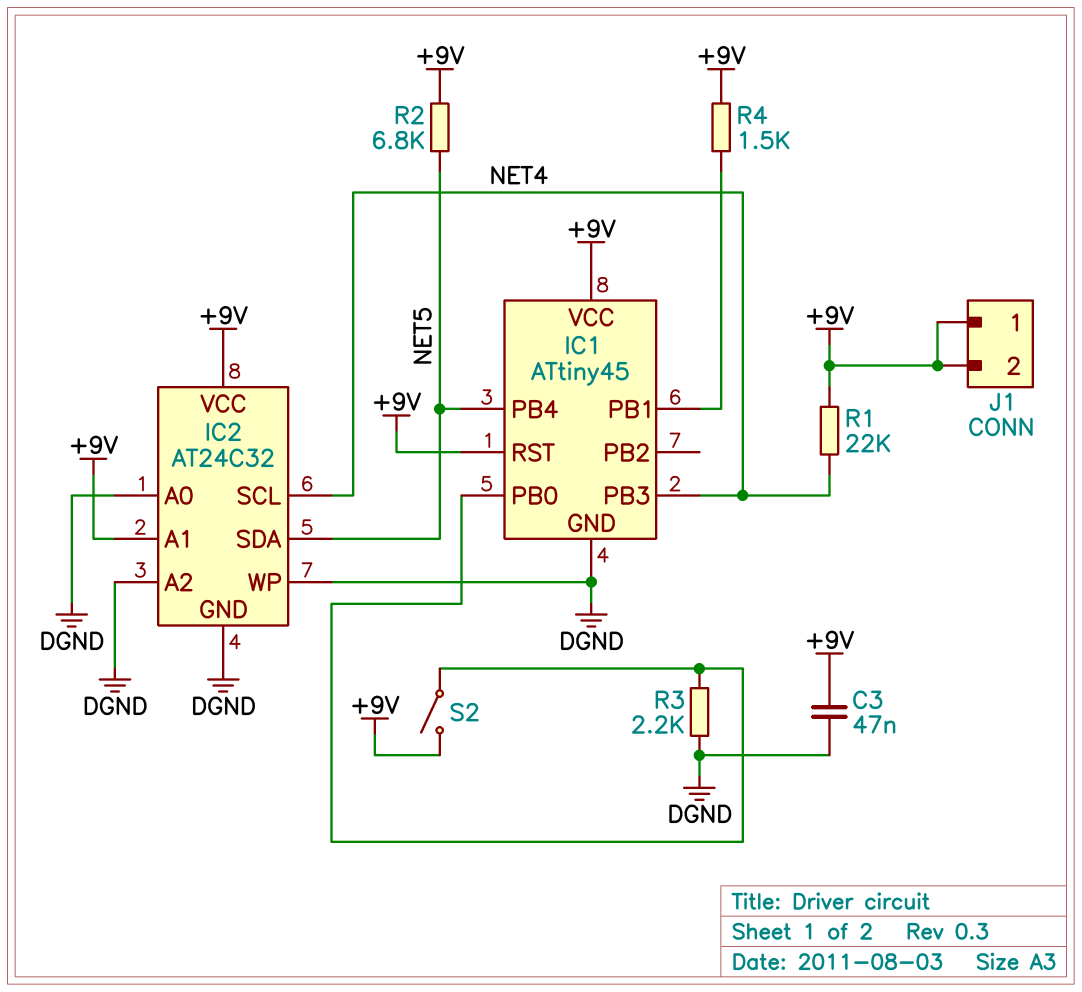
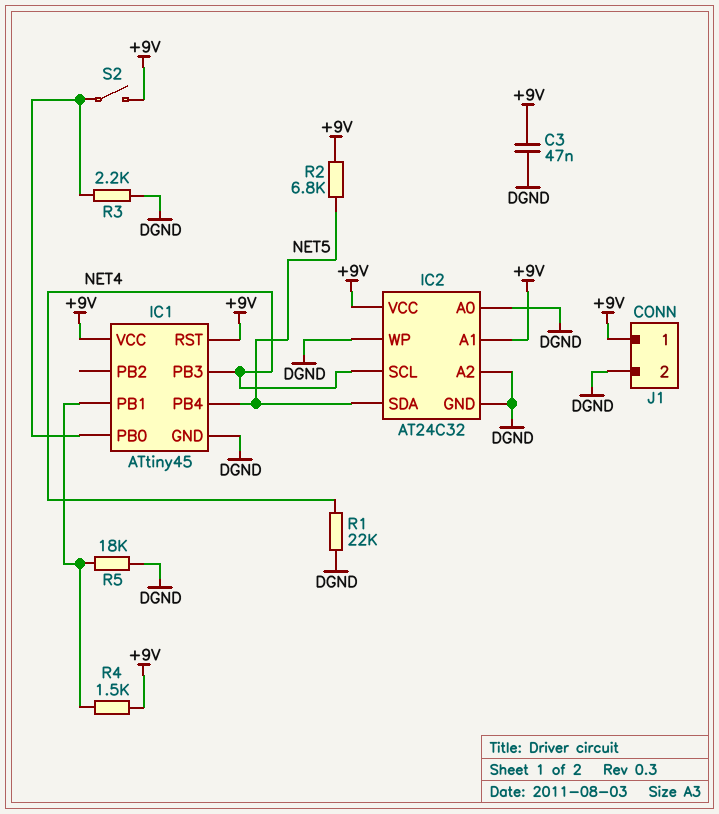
J1 pin 2: +9V -> DGND
R1: 22k (+9V, NET4) -> 22k (DGND, NET4)
R5: none -> 18k (DGND, IC1/PB1)

